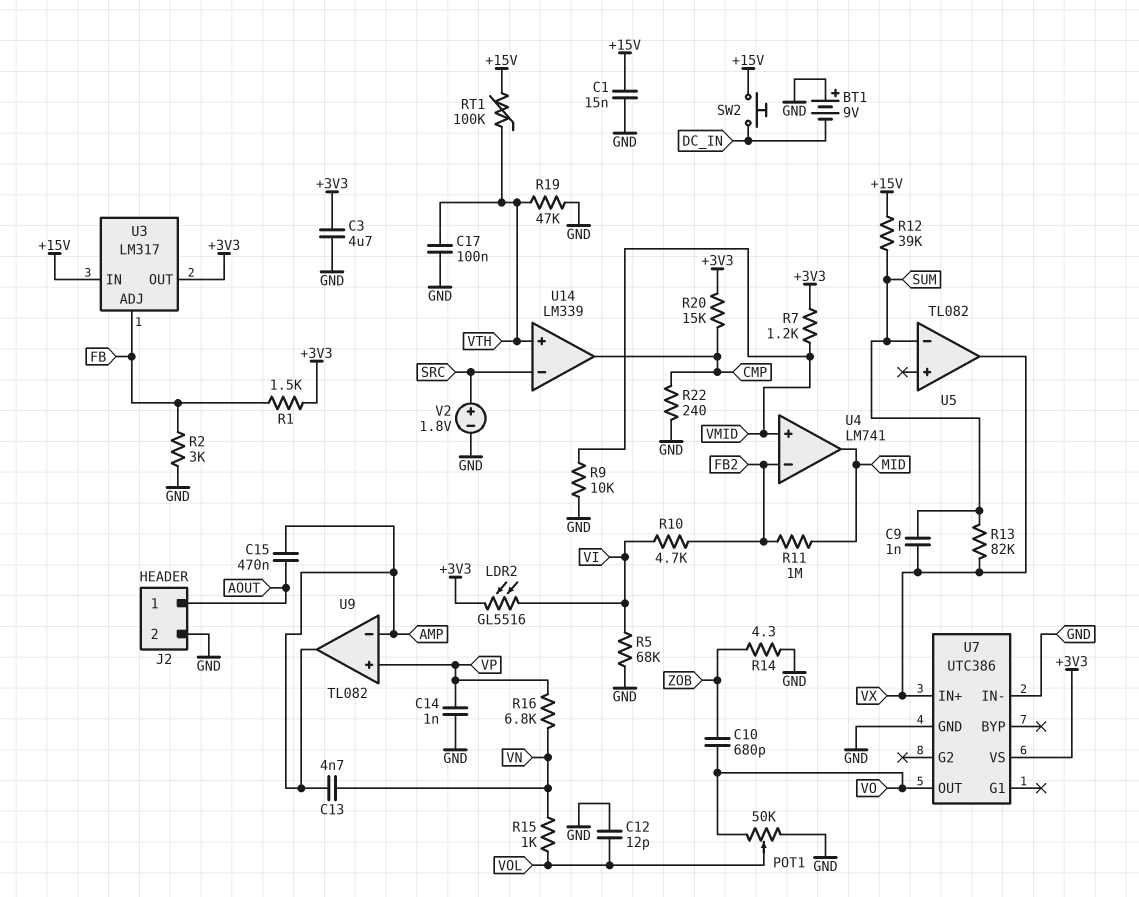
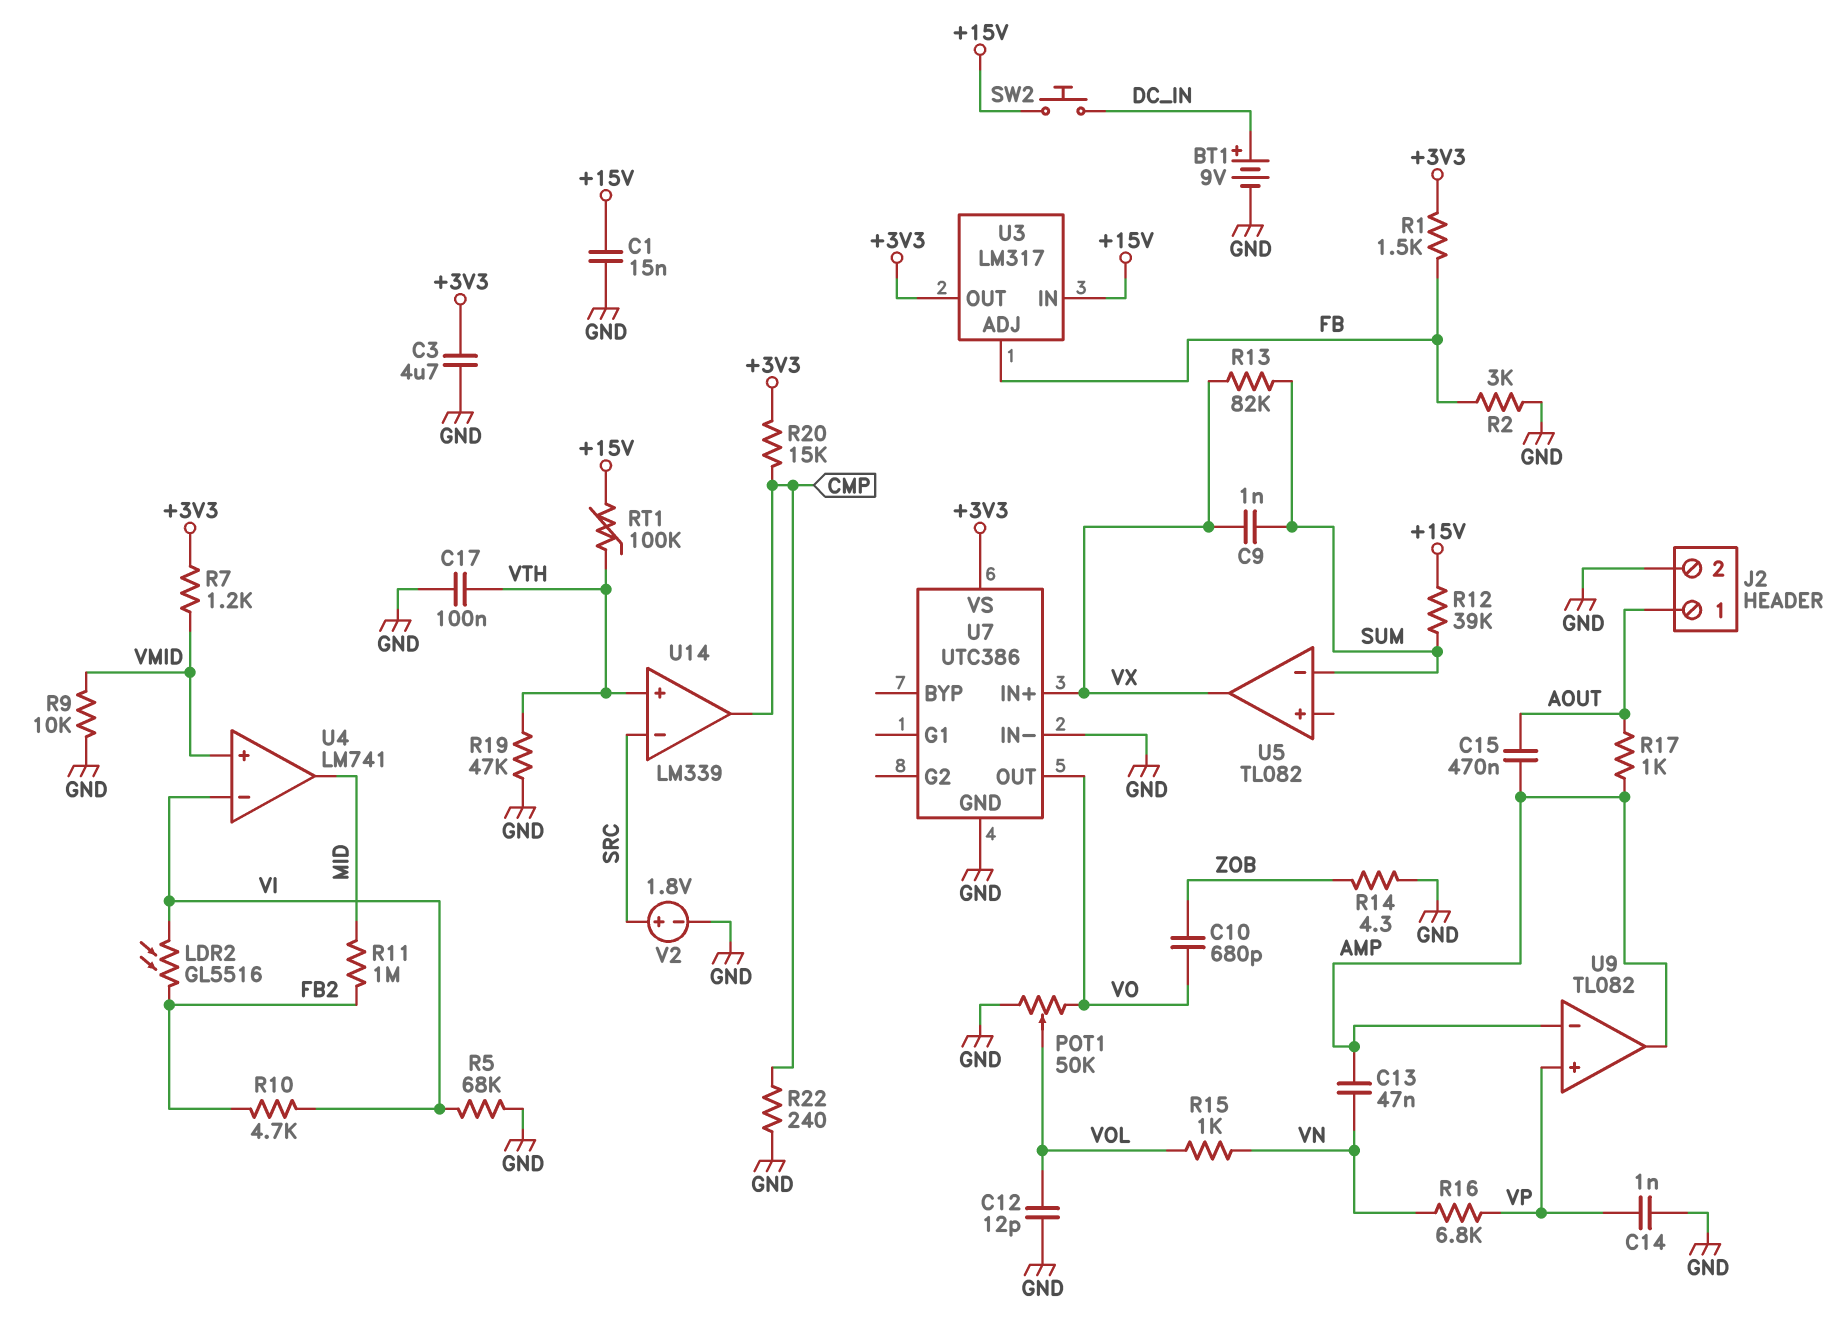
BT1: 9V (plus GND, minus DC_IN) -> 9V (plus DC_IN, minus GND)
C13: 4.7nF (AMP, VN) -> 47nF (AMP, VN)
LDR2: GL5516 (+3V3, VI) -> GL5516 (FB2, VI)
R17: none -> 1k (AMP, AOUT)
U4 pin in-: FB2 -> VI

